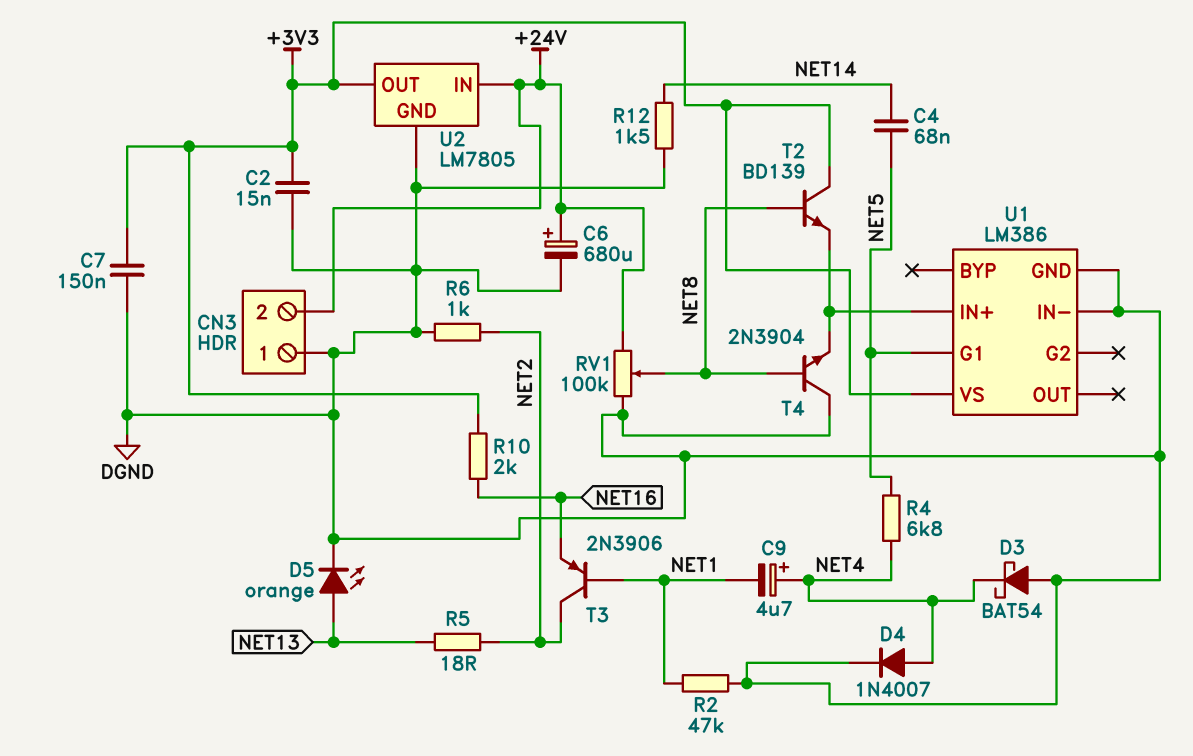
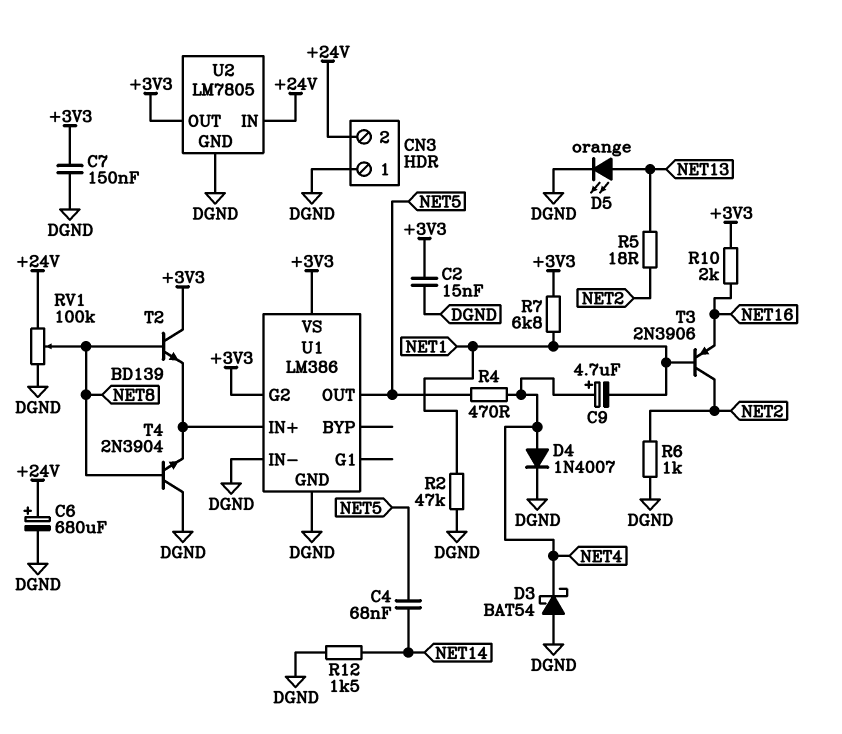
R4: 6.8k (NET4, NET5) -> 470 (NET4, NET5)
R7: none -> 6.8k (+3V3, NET1)
U1 pin G1: NET5 -> none
U1 pin G2: none -> +3V3
U1 pin OUT: none -> NET5

